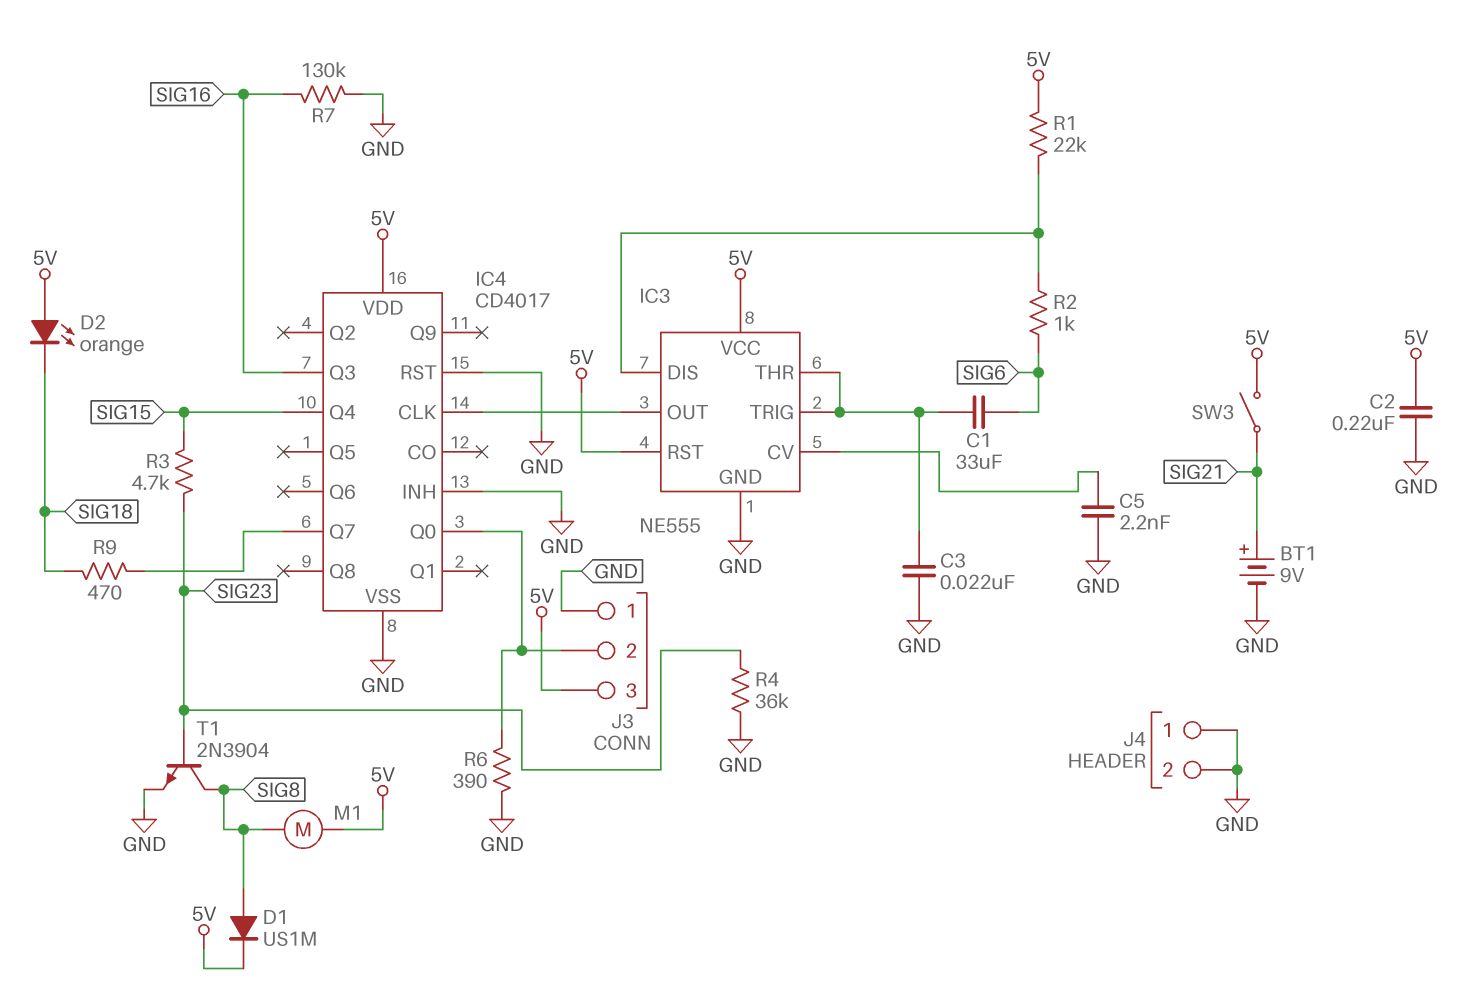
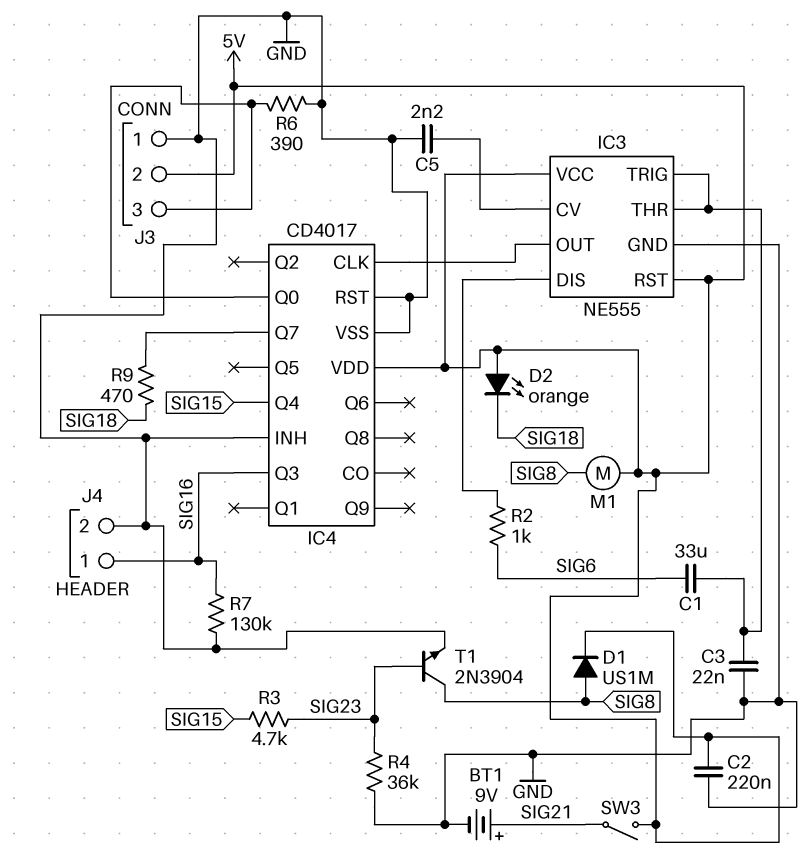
J3 pin 2: IC4/Q0 -> 5V
J3 pin 3: 5V -> IC4/Q0
J4 pin 1: GND -> SIG16
R1: 22k (5V, IC3/DIS) -> none

